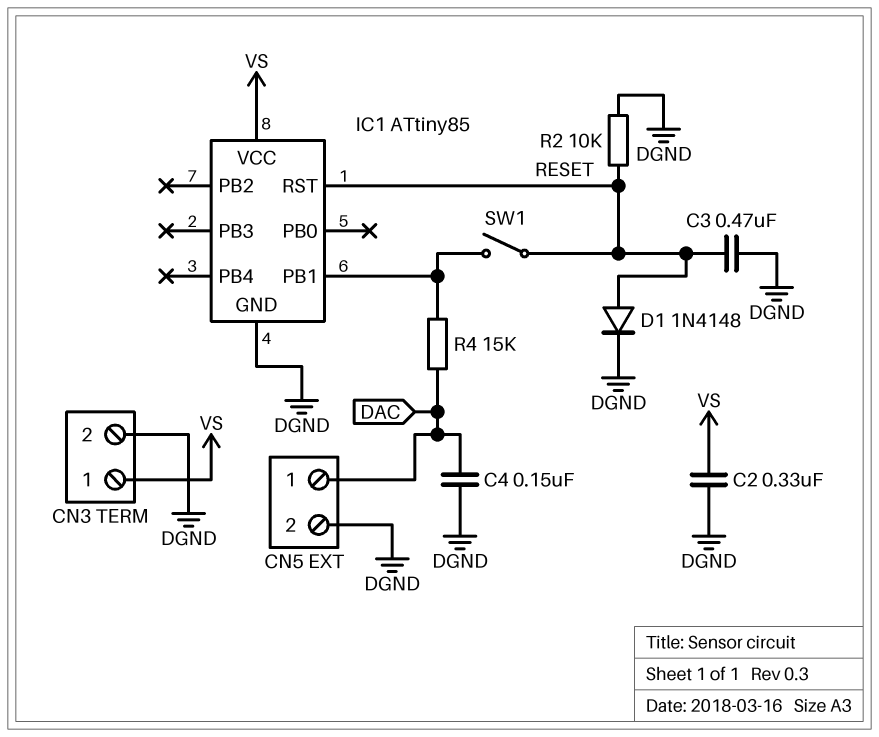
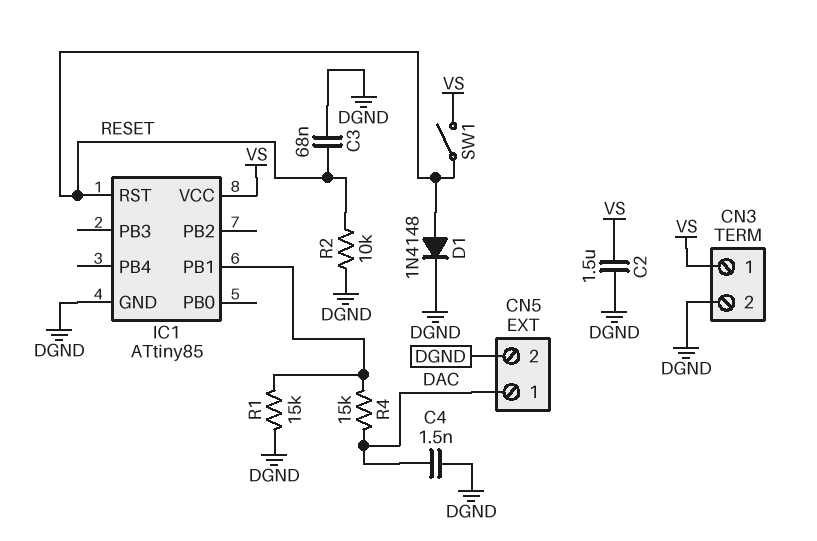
C2: 330nF (DGND, VS) -> 1.5uF (DGND, VS)
C3: 470nF (DGND, RESET) -> 68nF (DGND, RESET)
C4: 150nF (DAC, DGND) -> 1.5nF (DAC, DGND)
R1: none -> 15k (DGND, IC1/PB1)
SW1: switch (IC1/PB1, RESET) -> switch (RESET, VS)

